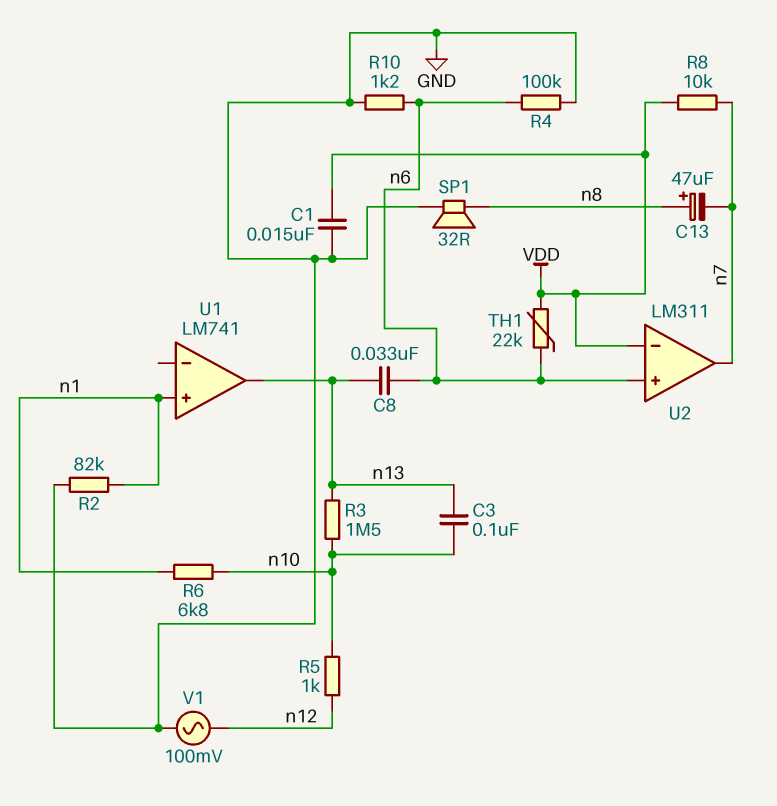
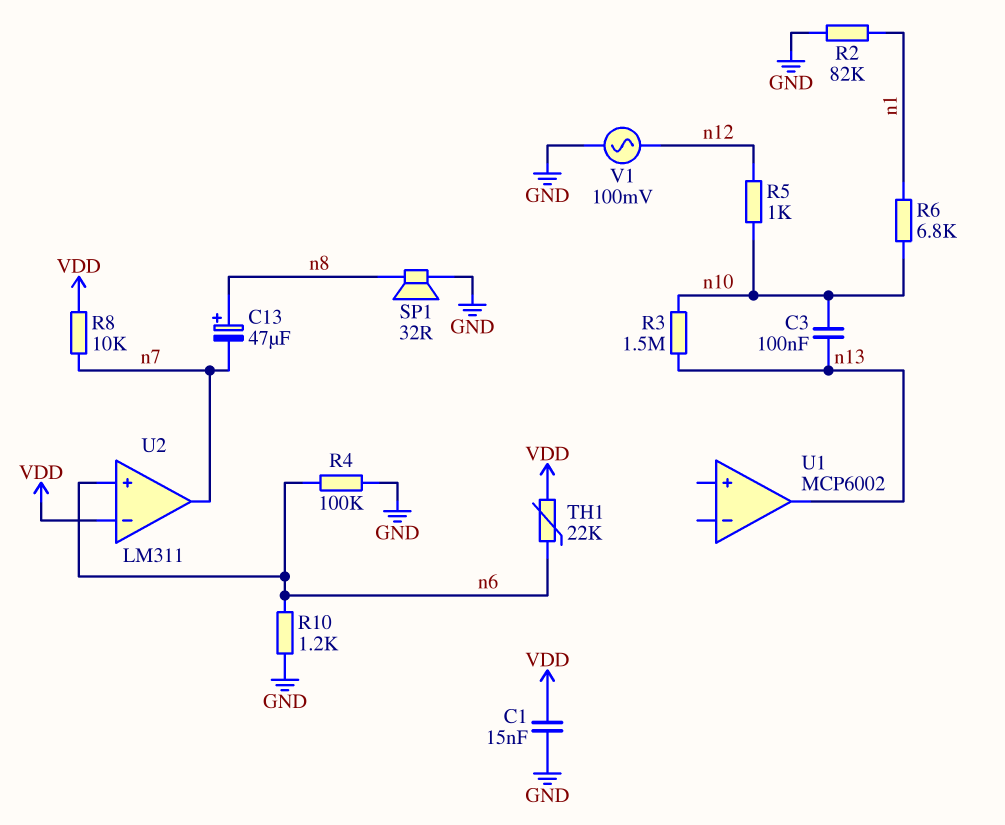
C8: 33nF (n6, n13) -> none
U1: LM741 -> MCP6002
U1 pin in+: n1 -> none

